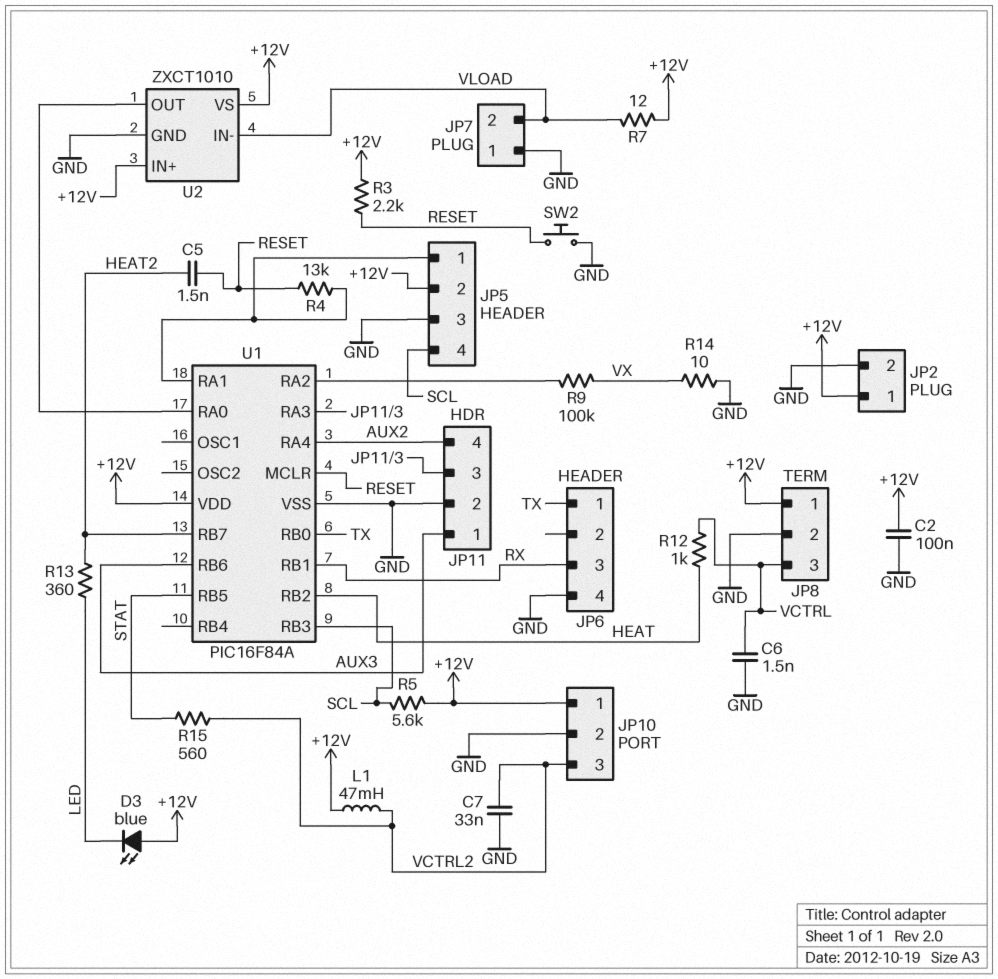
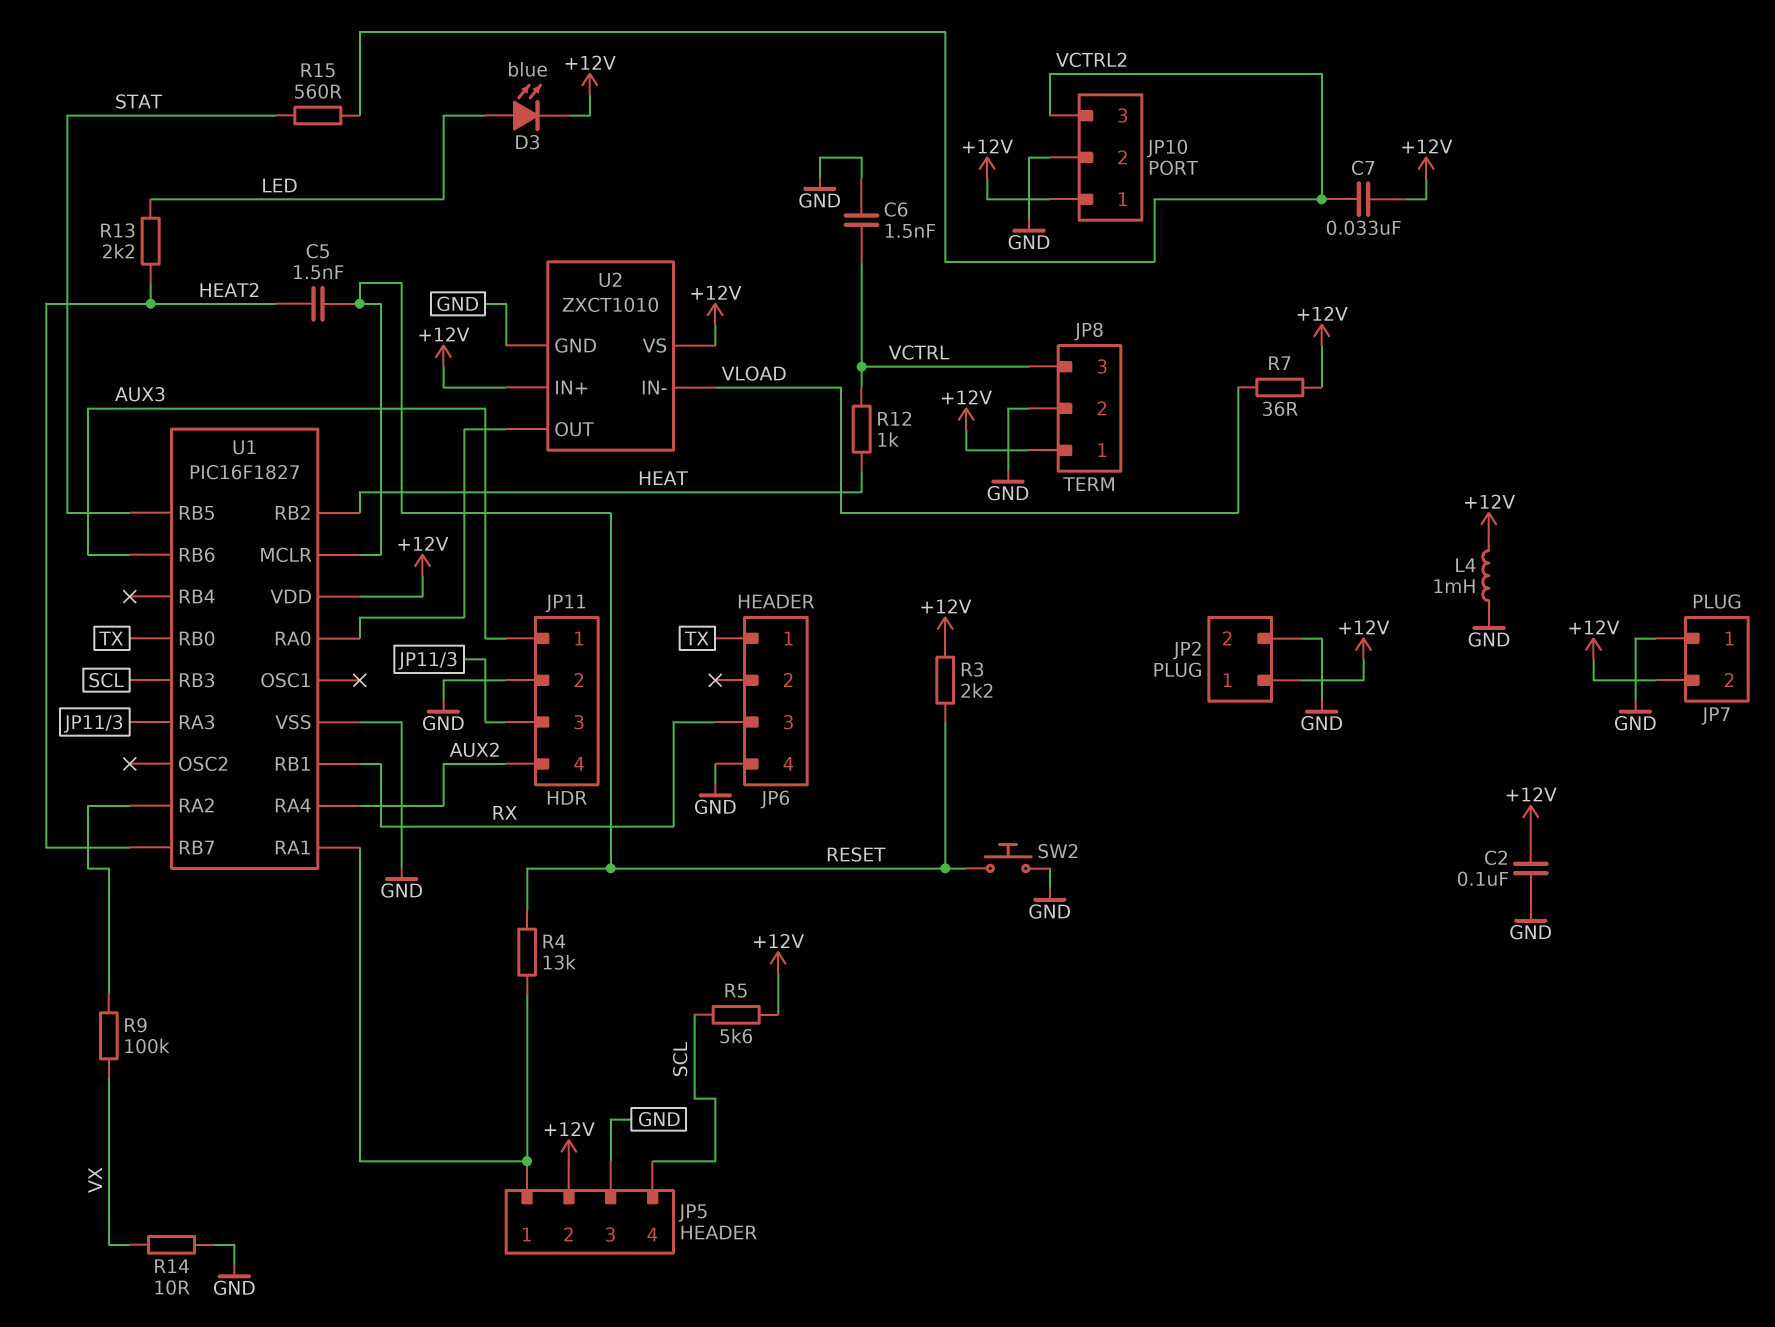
C7: 33nF (GND, VCTRL2) -> 33nF (+12V, VCTRL2)
D3: LED blue (A +12V, K LED) -> LED blue (A LED, K +12V)
JP7 pin 2: VLOAD -> +12V
L1: 47mH (+12V, VCTRL2) -> none
L4: none -> 1mH (+12V, GND)
R7: 12 (+12V, VLOAD) -> 36 (+12V, VLOAD)
R13: 360 (HEAT2, LED) -> 2.2k (HEAT2, LED)
U1: PIC16F84A -> PIC16F1827

